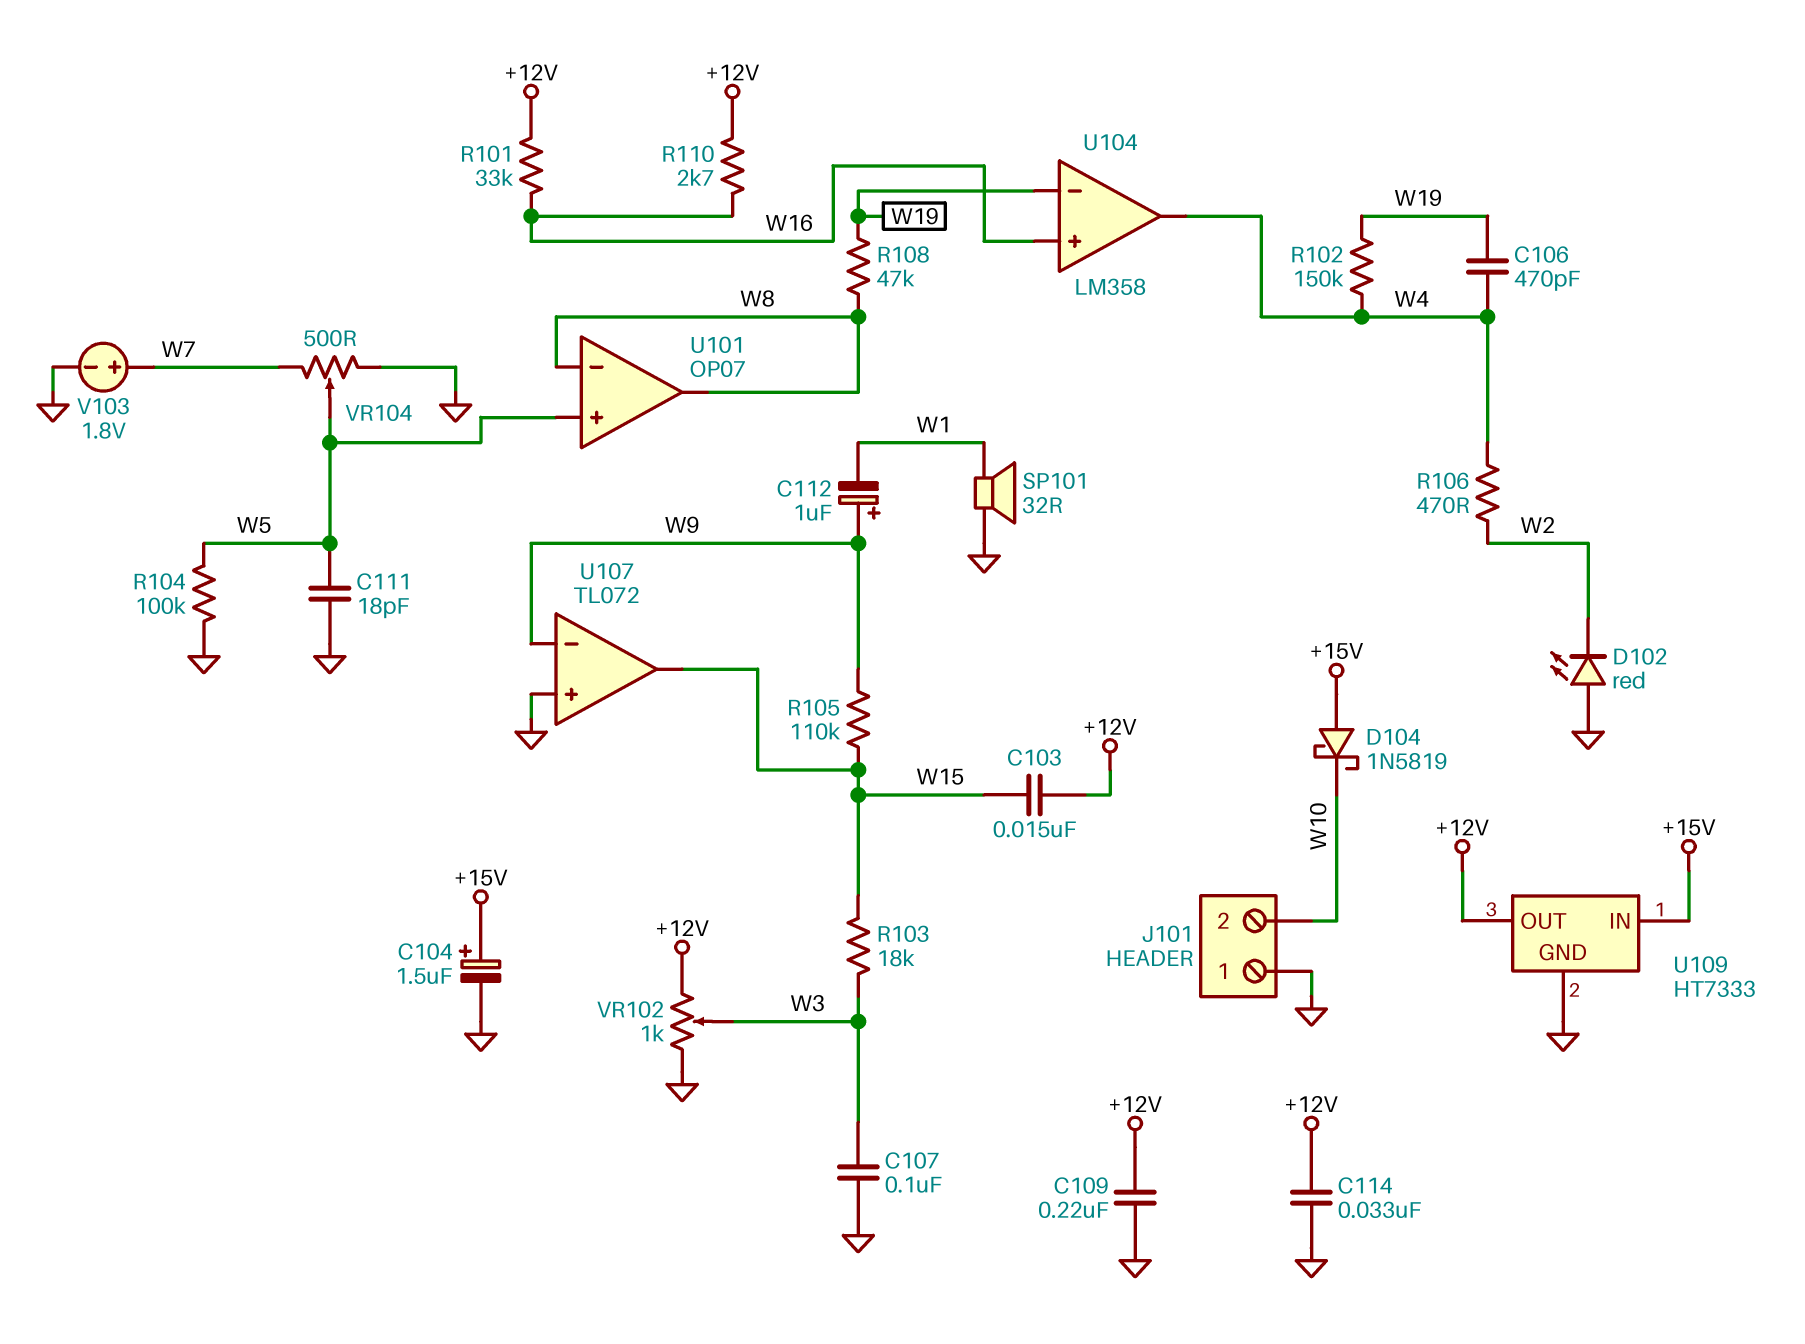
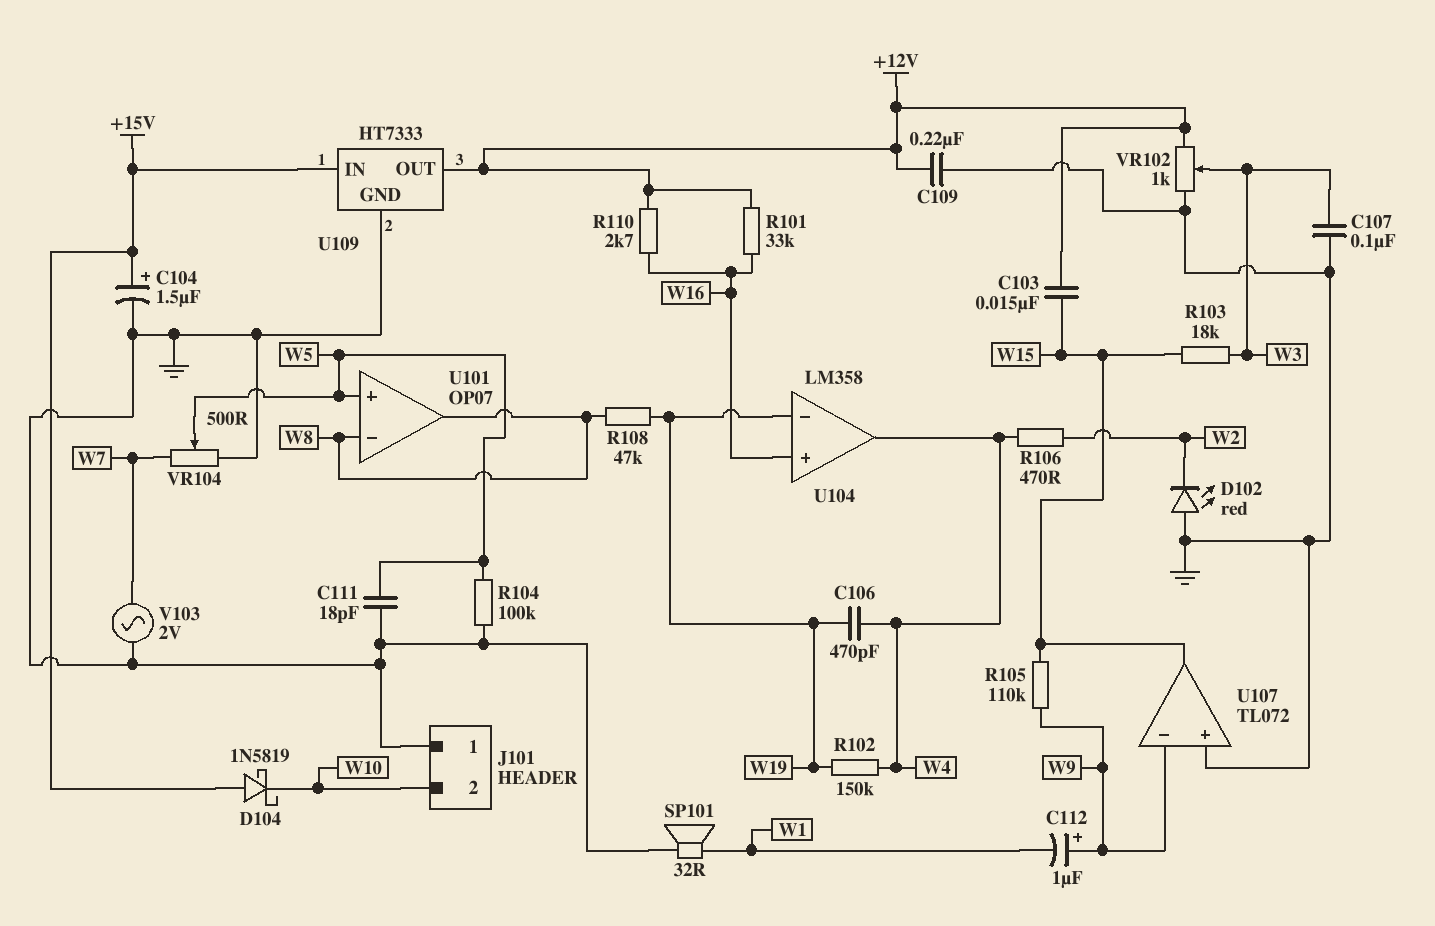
C114: 33nF (+12V, GND) -> none
V103: 1.8V (plus W7, minus GND) -> AC 2V (GND, W7)

